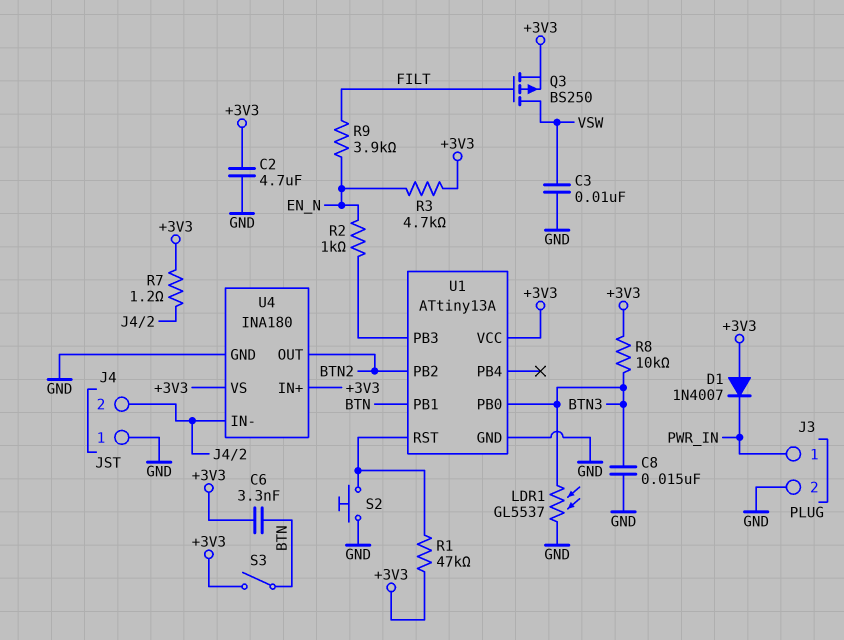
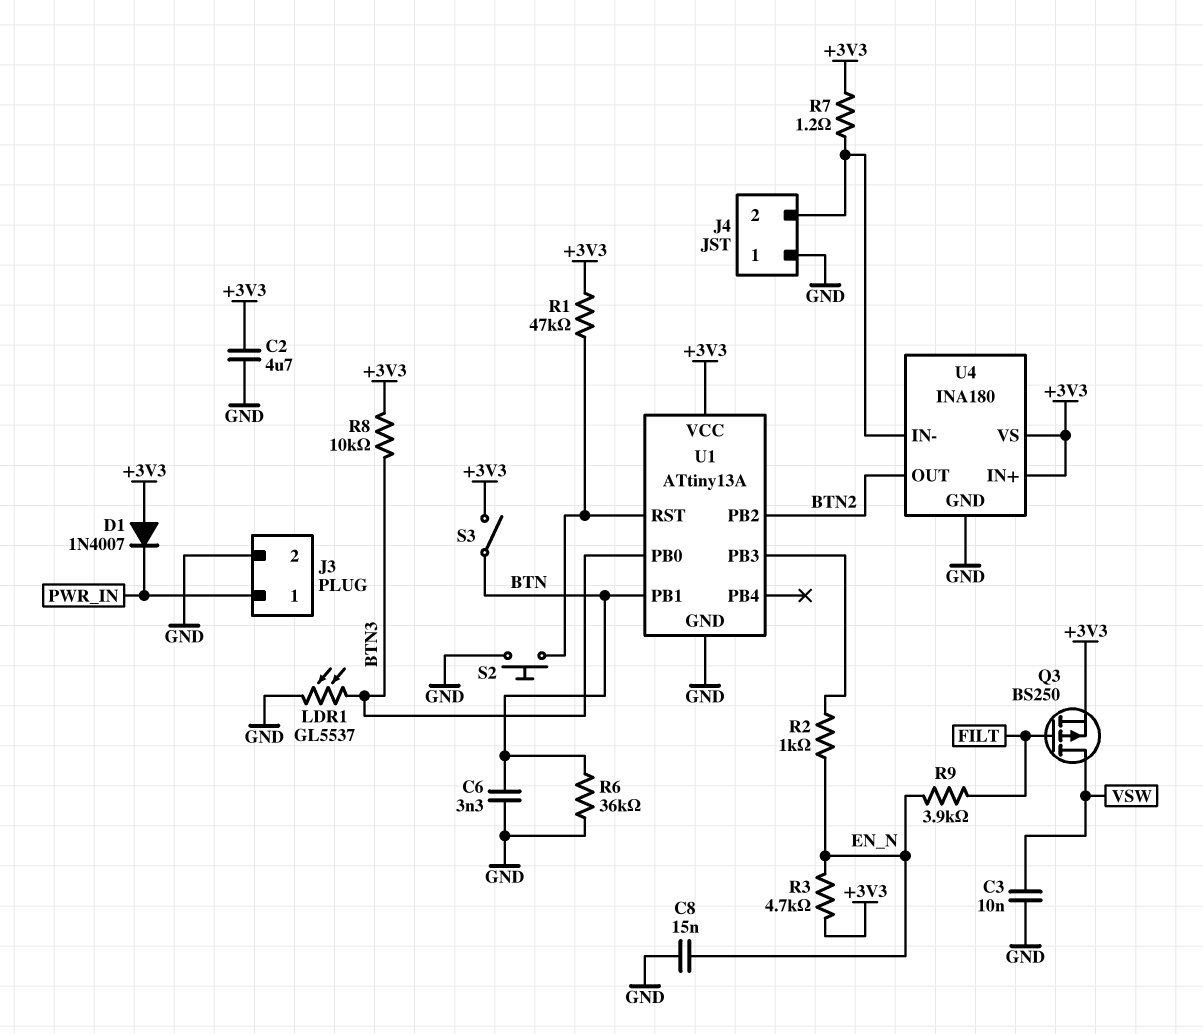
C6: 3.3nF (+3V3, BTN) -> 3.3nF (BTN, GND)
C8: 15nF (BTN3, GND) -> 15nF (EN_N, GND)
R6: none -> 36k (BTN, GND)

